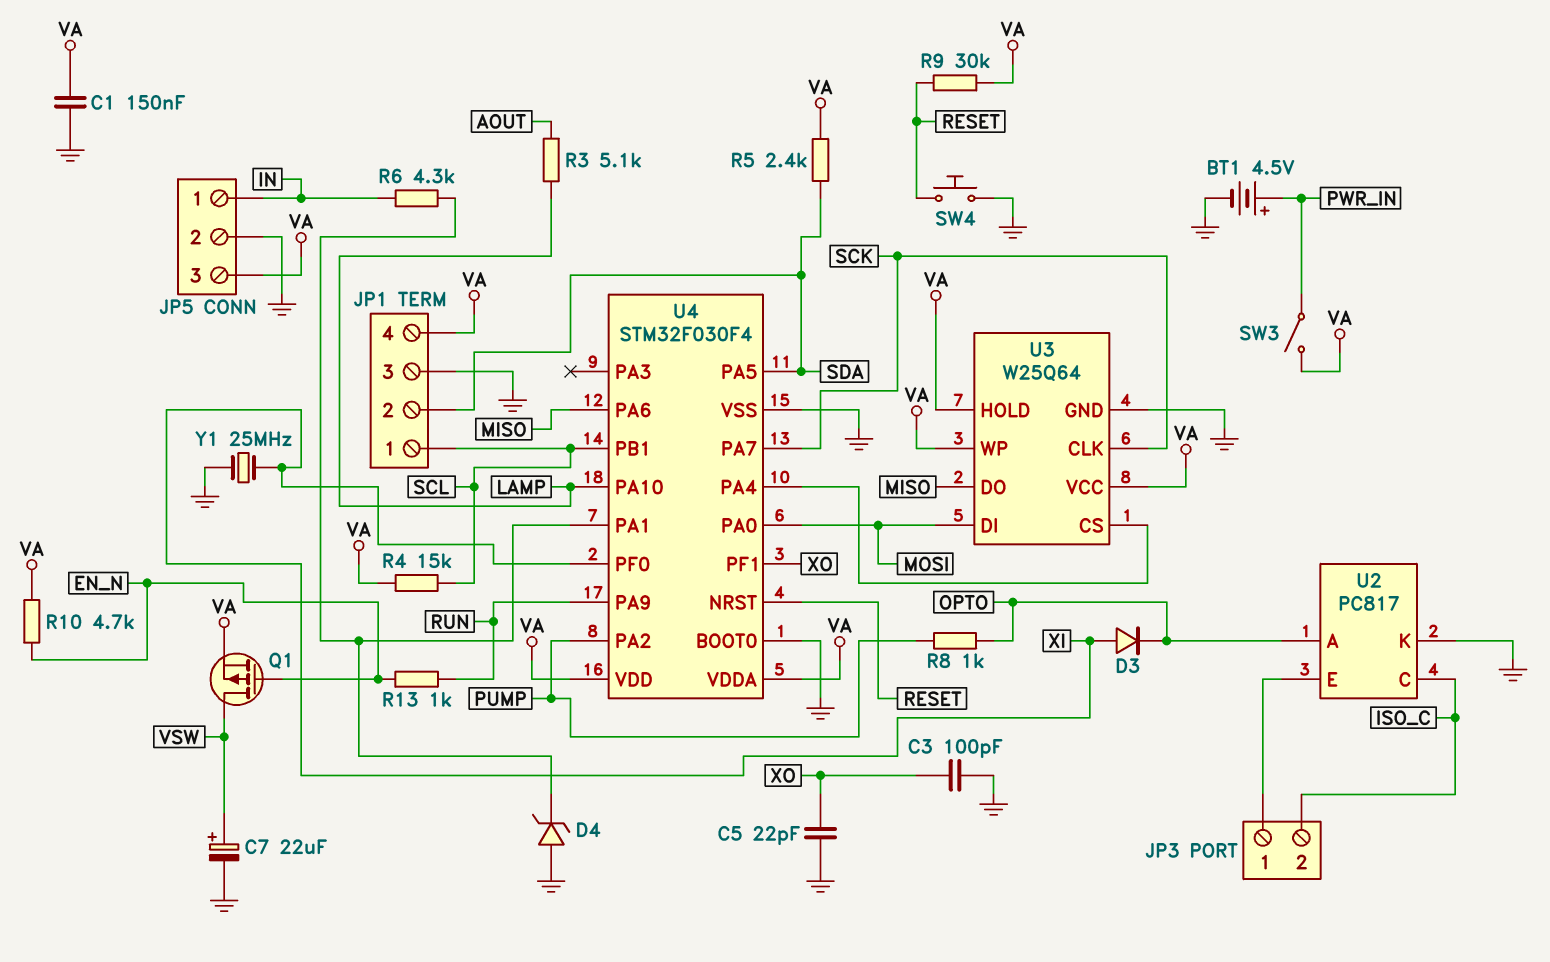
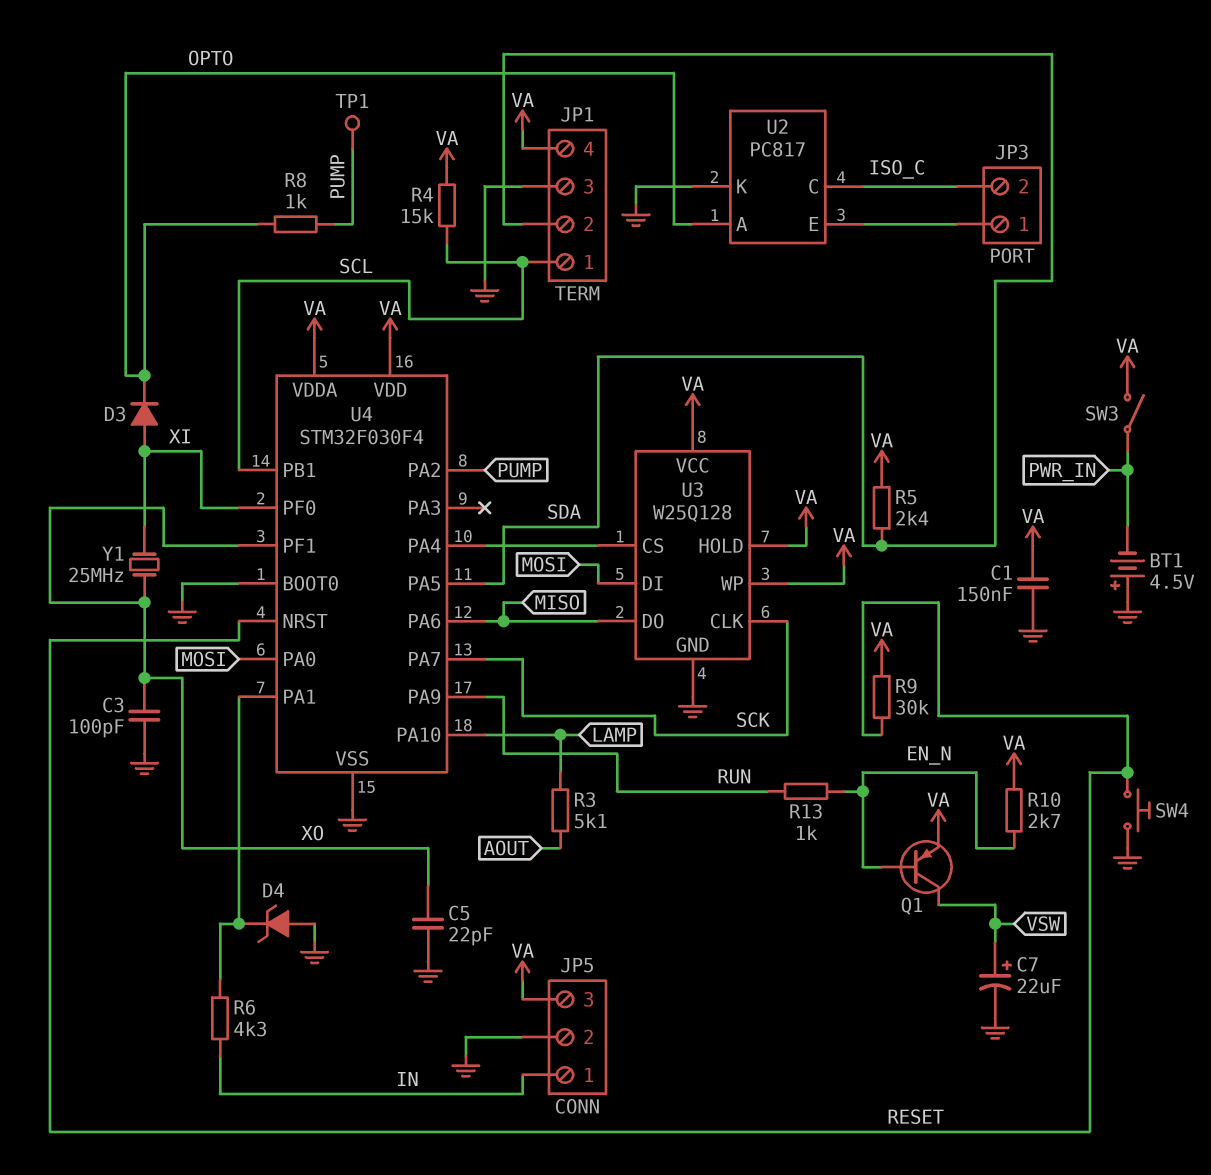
BT1: 4.5V (plus PWR_IN, minus GND) -> 4.5V (plus GND, minus PWR_IN)
Q1: PMOS (G EN_N, D VSW, S VA) -> PNP (B EN_N, C VSW, E VA)
R10: 4.7k (EN_N, VA) -> 2.7k (EN_N, VA)
TP1: none -> test point (PUMP)
U3: W25Q64 -> W25Q128
Y1: 25MHz (GND, XI) -> 25MHz (XI, XO)

